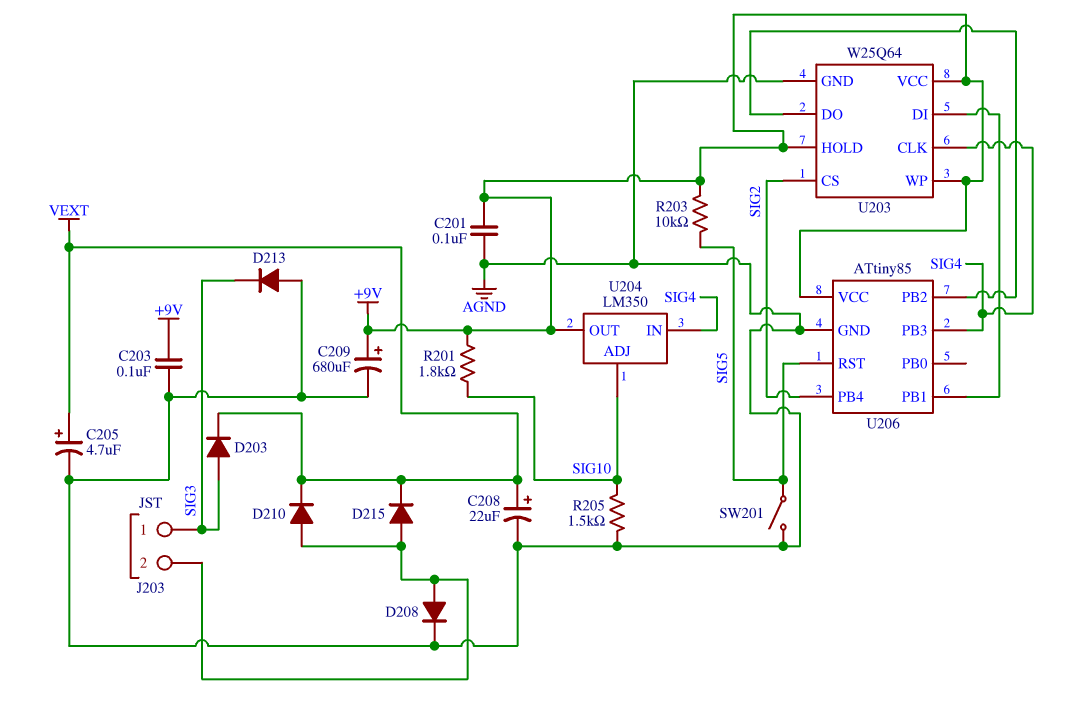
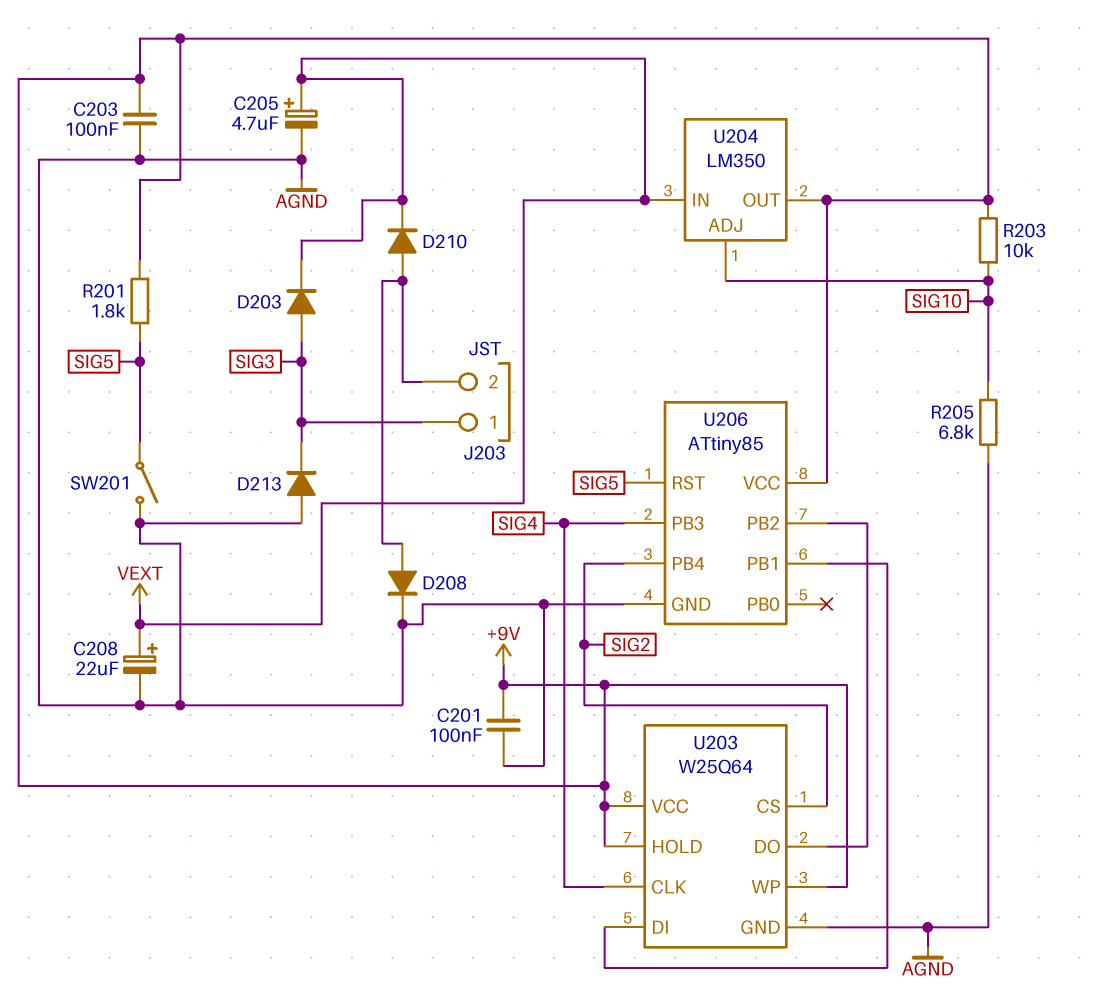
C209: 680uF (plus +9V, minus AGND) -> none
D215: diode (A J203/2, K VEXT) -> none
R201: 1.8k (+9V, SIG10) -> 1.8k (+9V, SIG5)
R203: 10k (+9V, SIG5) -> 10k (+9V, SIG10)
R205: 1.5k (AGND, SIG10) -> 6.8k (AGND, SIG10)
U204 pin IN: SIG4 -> VEXT

